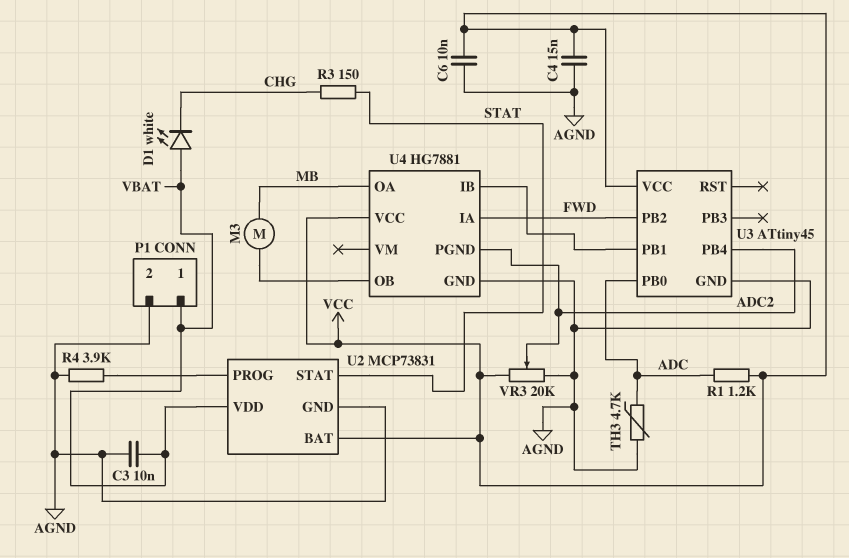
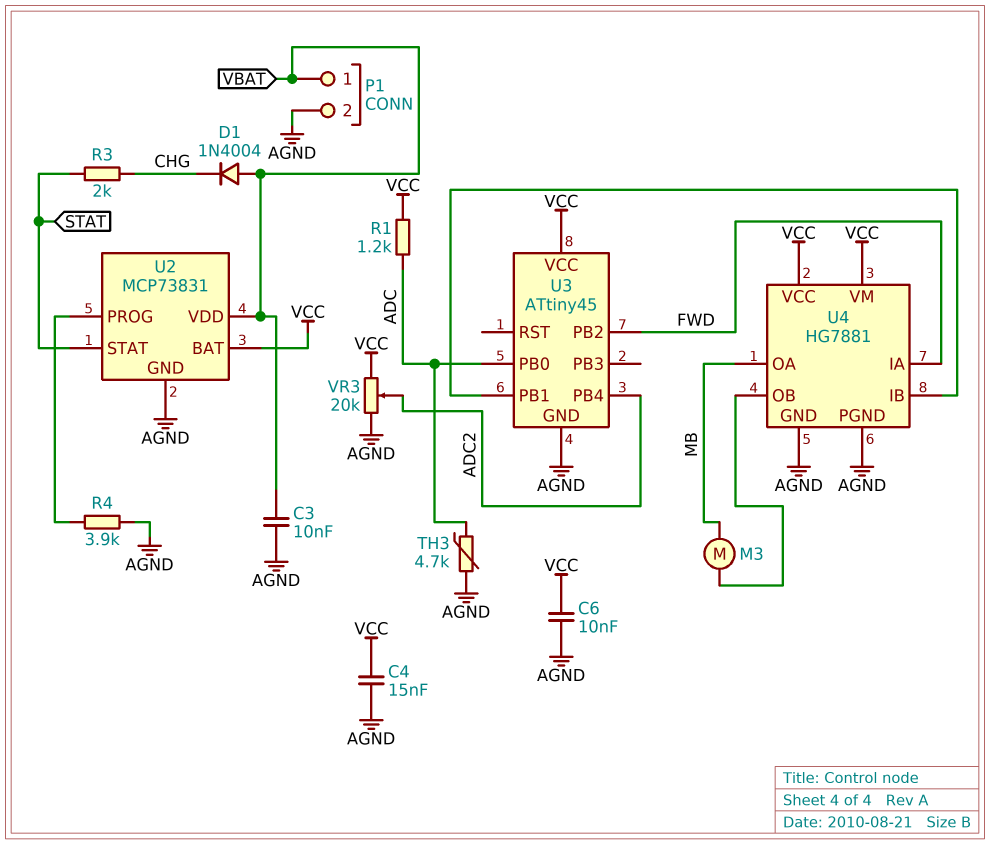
D1: LED white (A VBAT, K CHG) -> diode 1N4004 (A VBAT, K CHG)
R3: 150 (CHG, STAT) -> 2k (CHG, STAT)
U4 pin PGND: ADC2 -> AGND
U4 pin VM: none -> VCC

